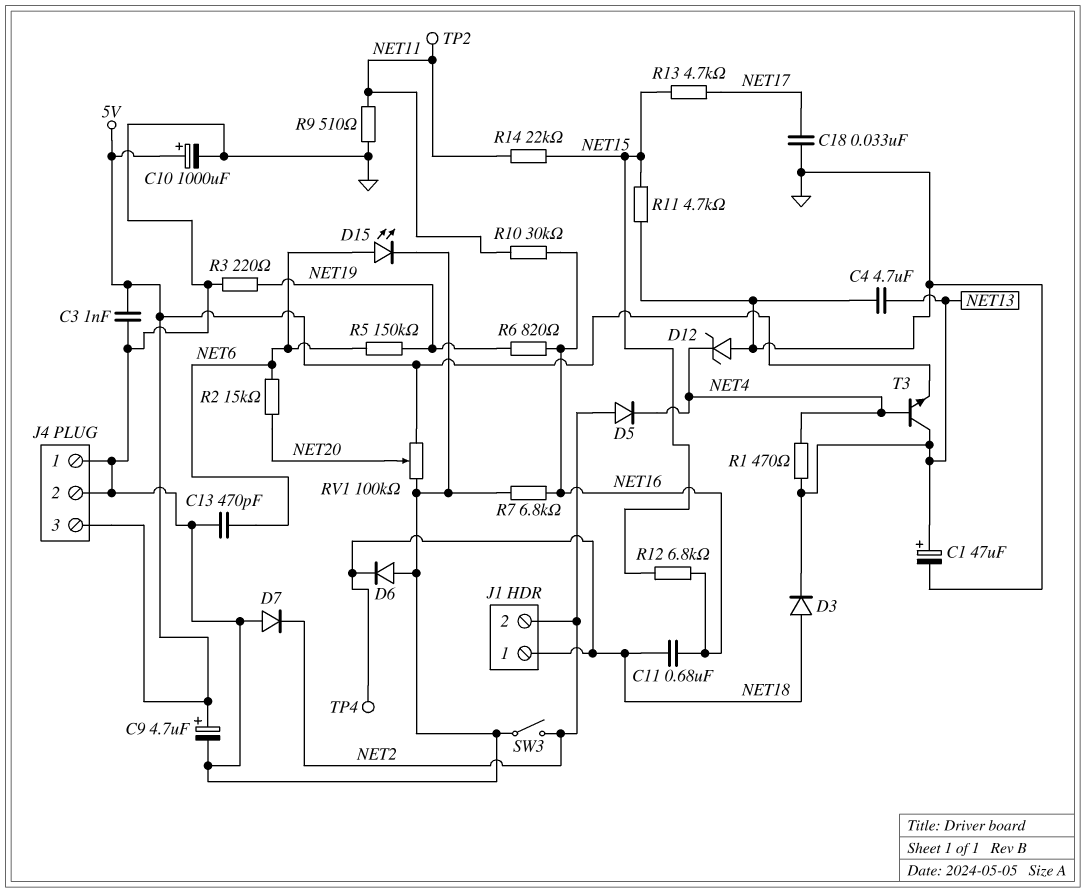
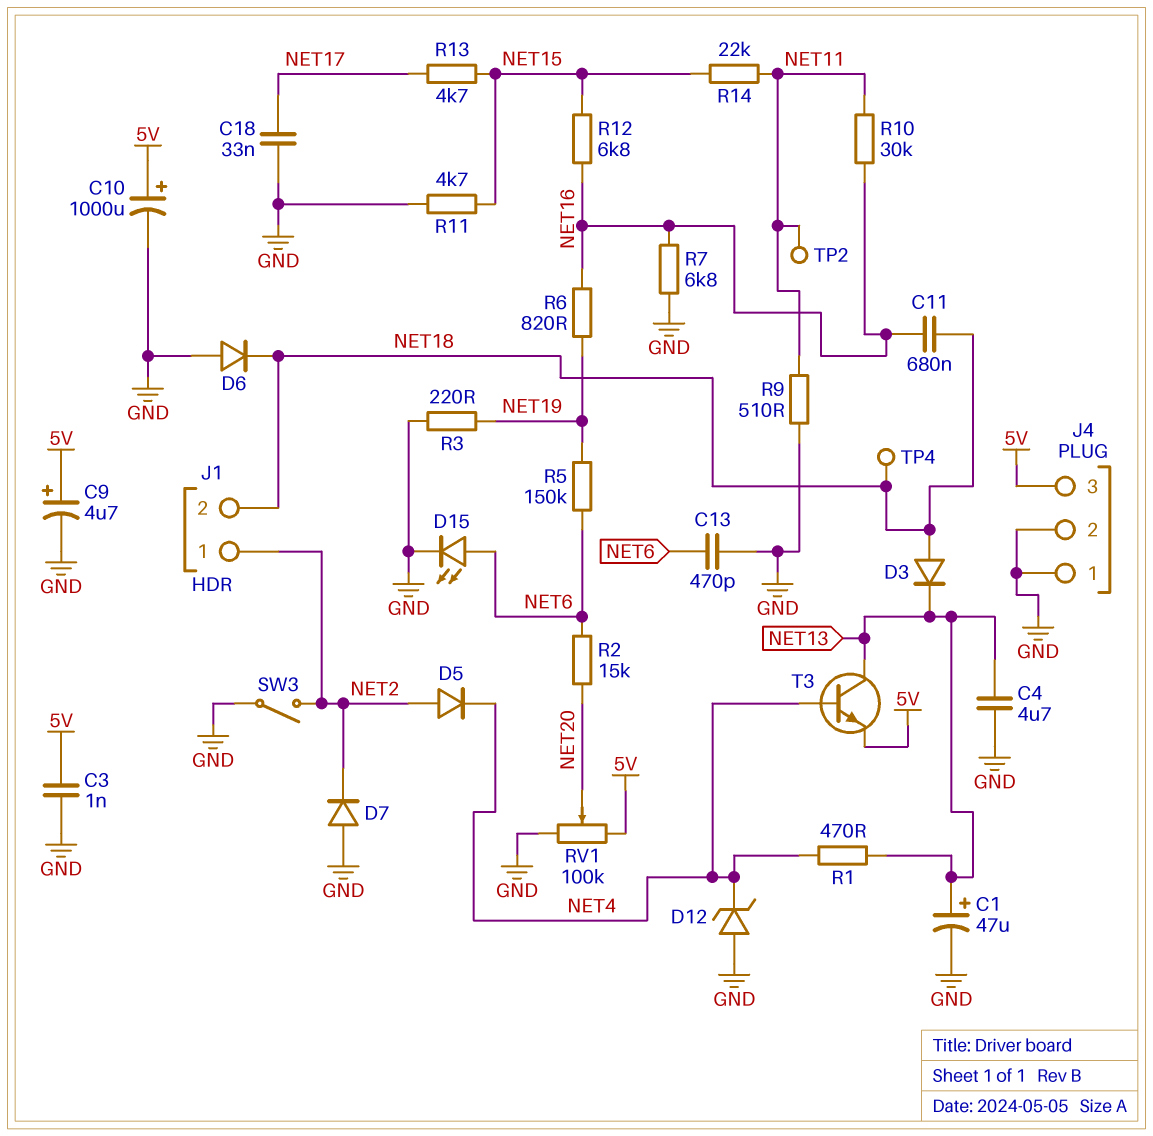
J1 pin 1: NET18 -> NET2
J1 pin 2: NET2 -> NET18

